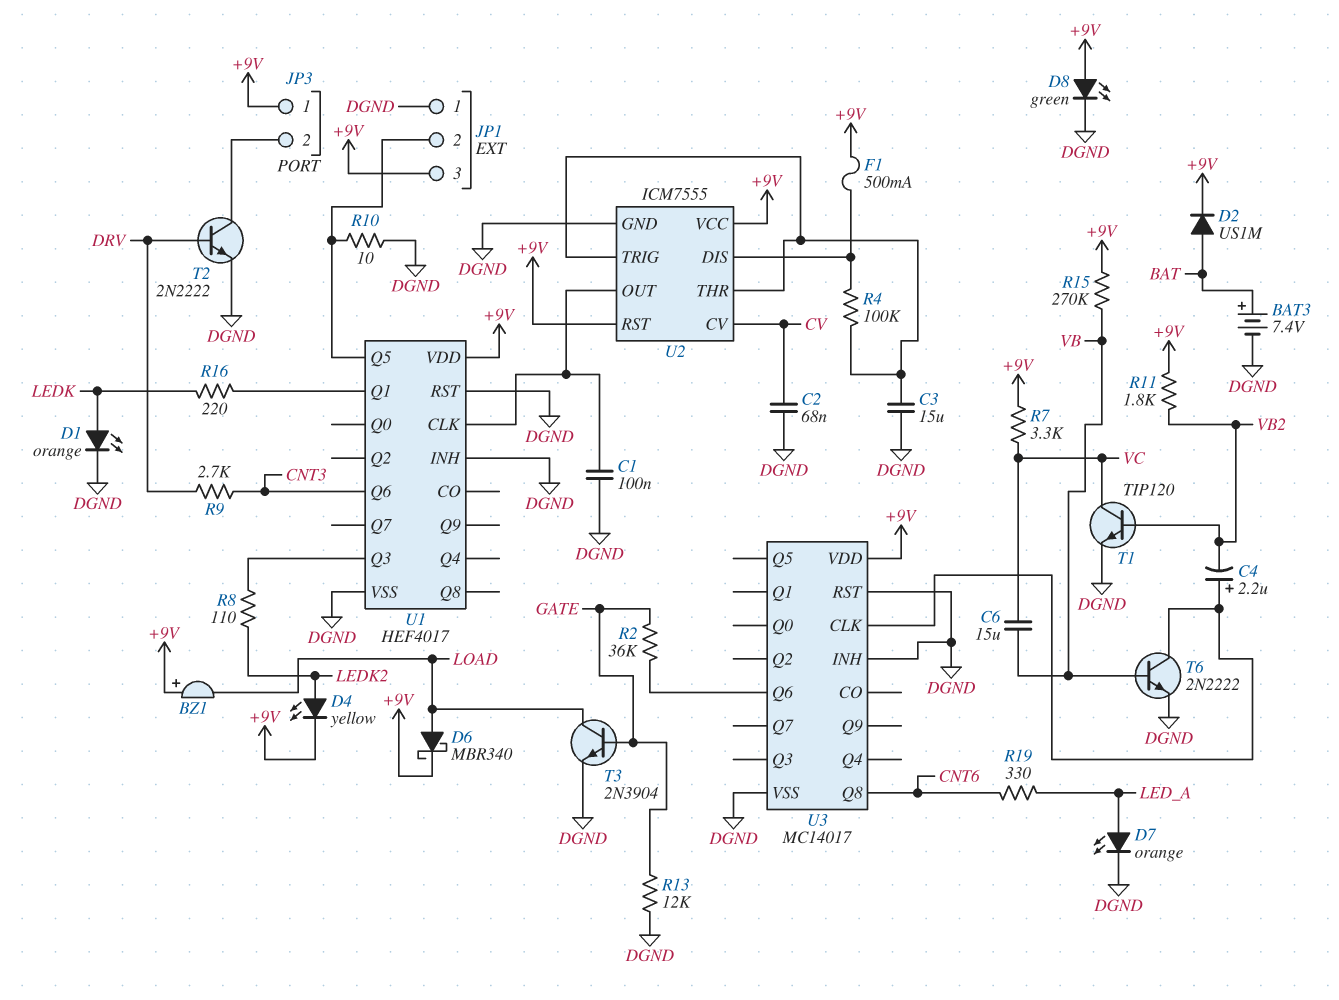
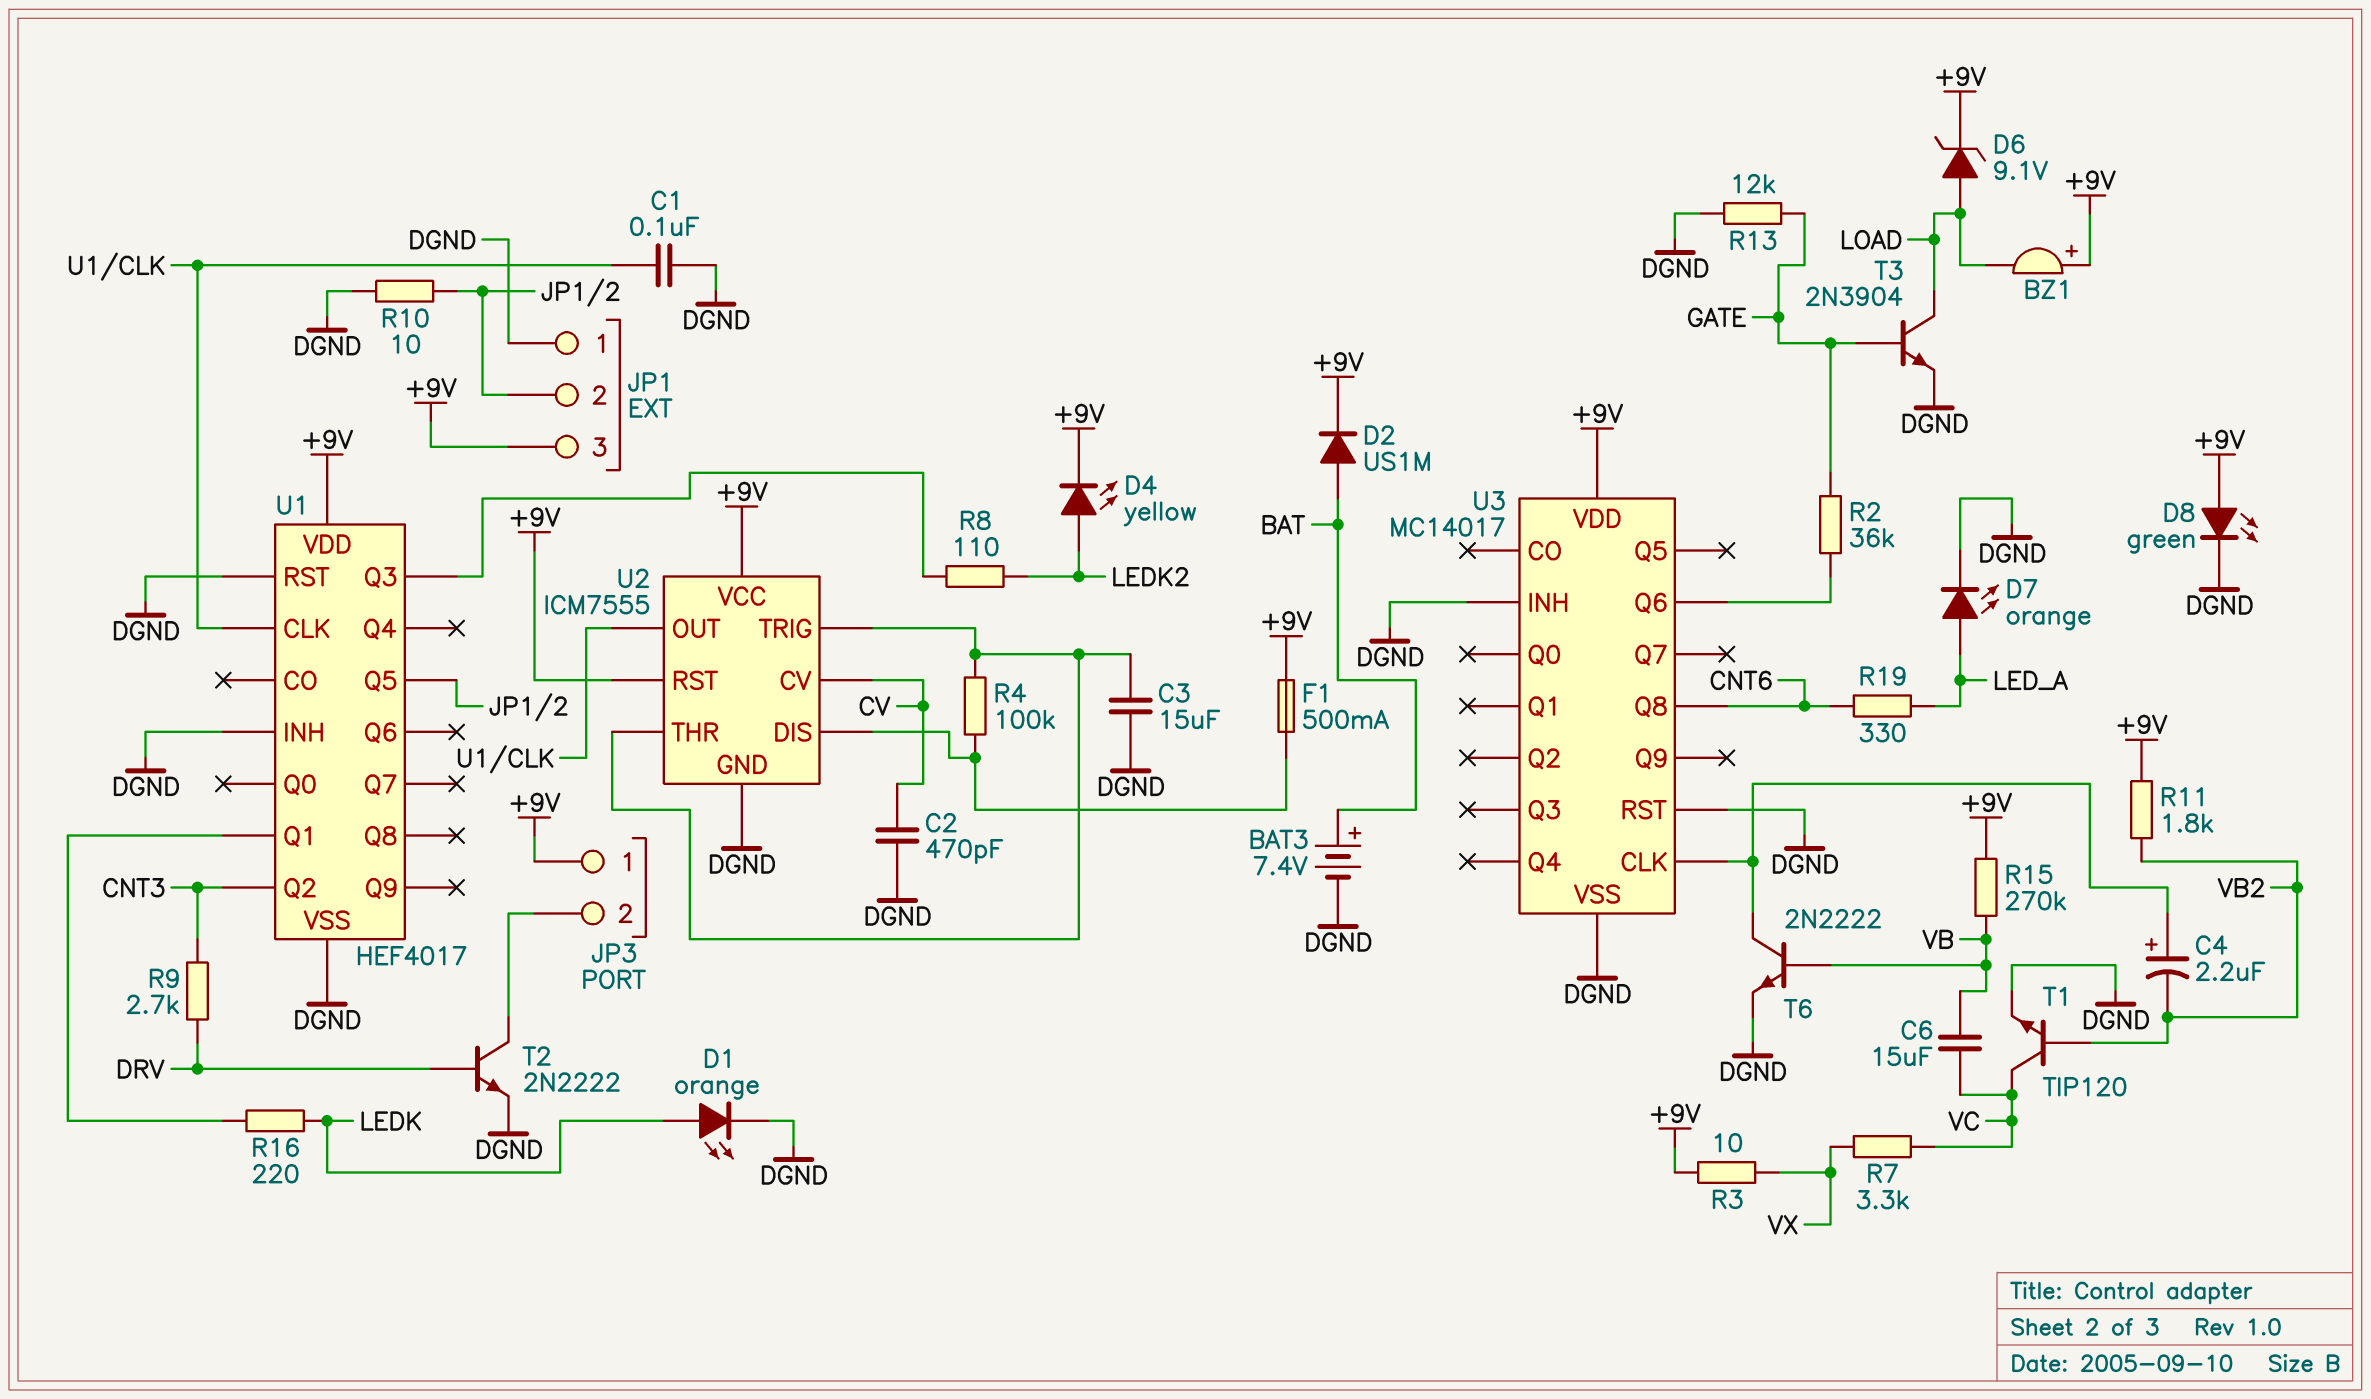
C2: 68nF (CV, DGND) -> 470pF (CV, DGND)
D6: schottky MBR340 (A LOAD, K +9V) -> zener 9.1V (A LOAD, K +9V)
R3: none -> 10 (+9V, VX)
R7: 3.3k (+9V, VC) -> 3.3k (VC, VX)
U1 pin Q2: none -> CNT3
U1 pin Q6: CNT3 -> none

